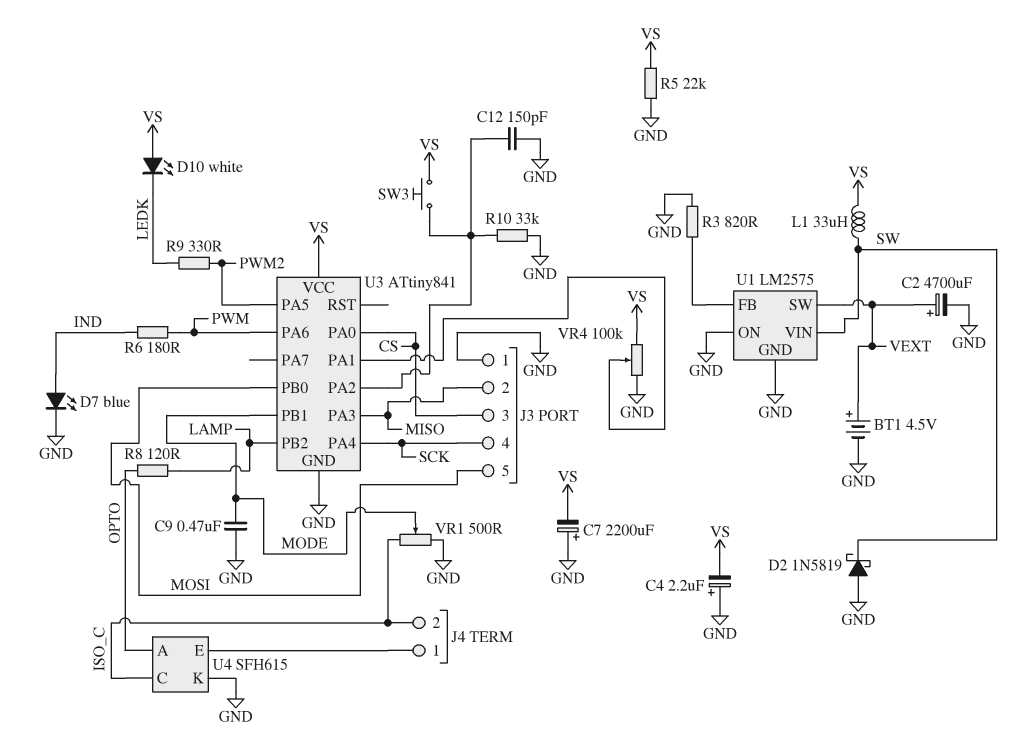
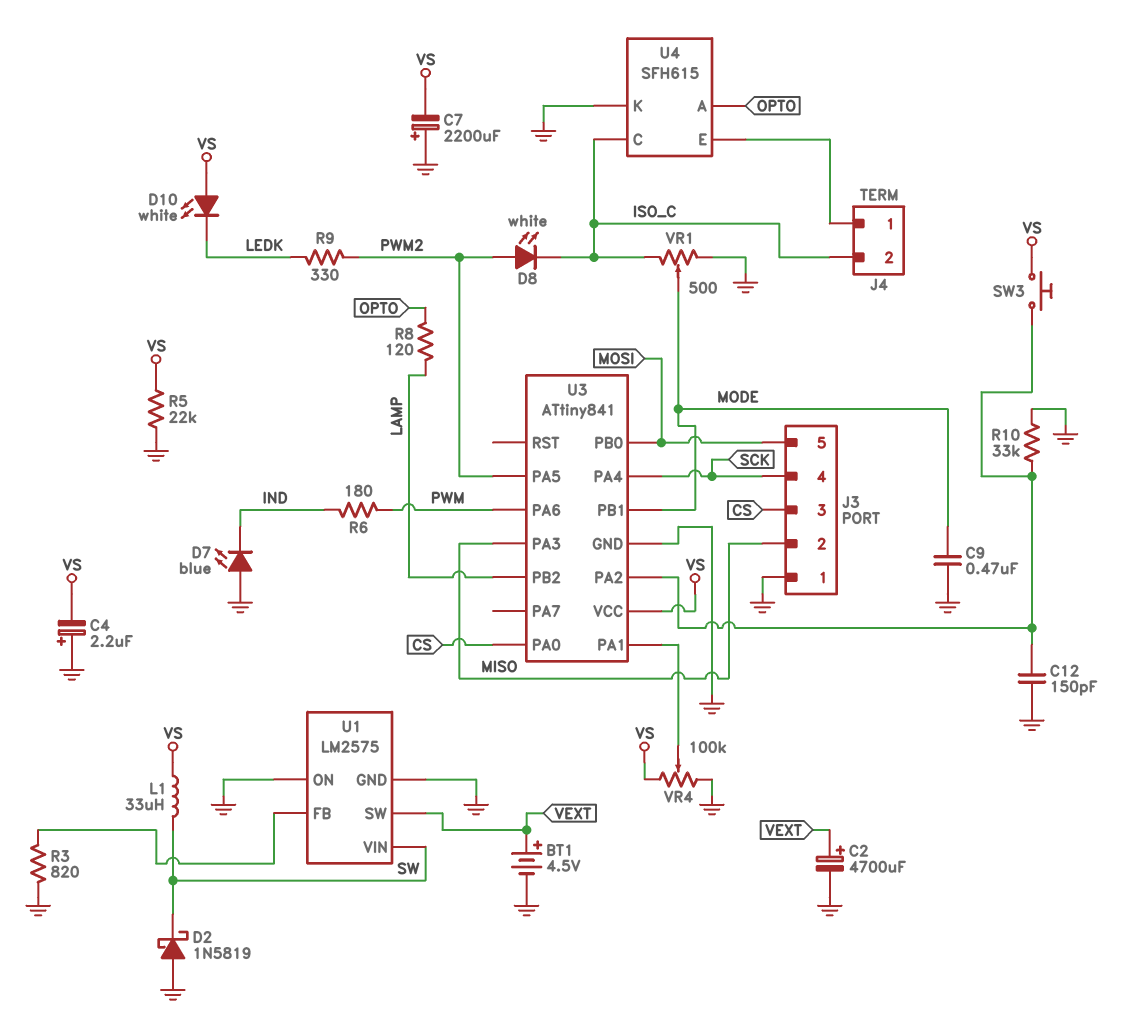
D7: LED blue (A IND, K GND) -> LED blue (A GND, K IND)
D8: none -> LED white (A PWM2, K ISO_C)

